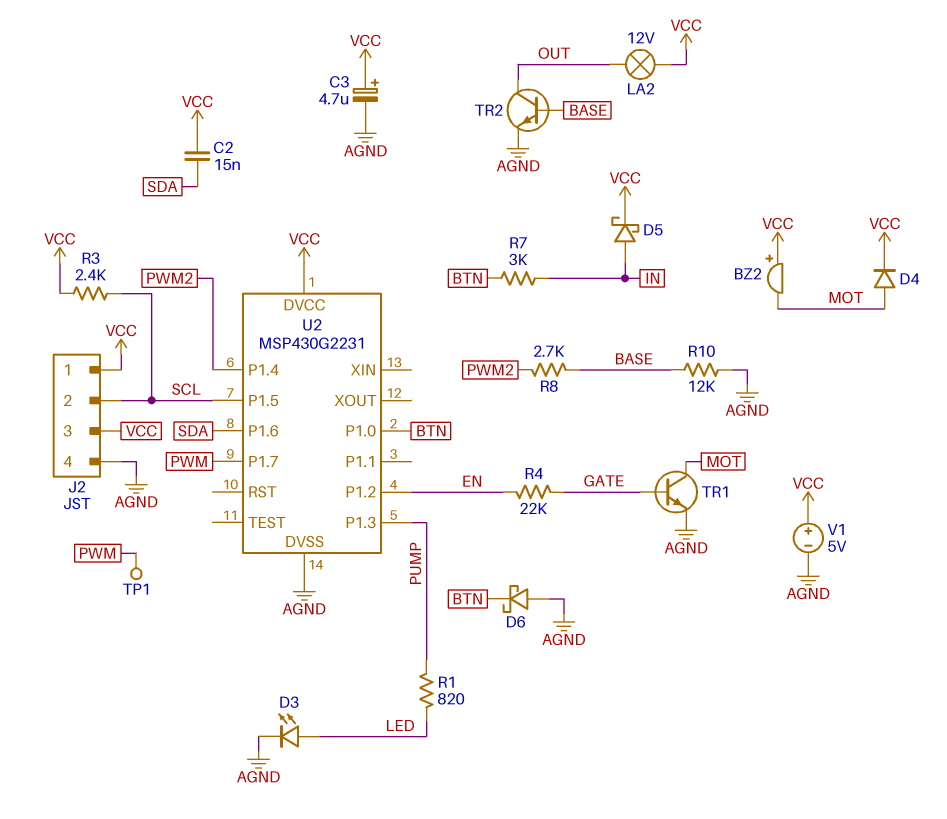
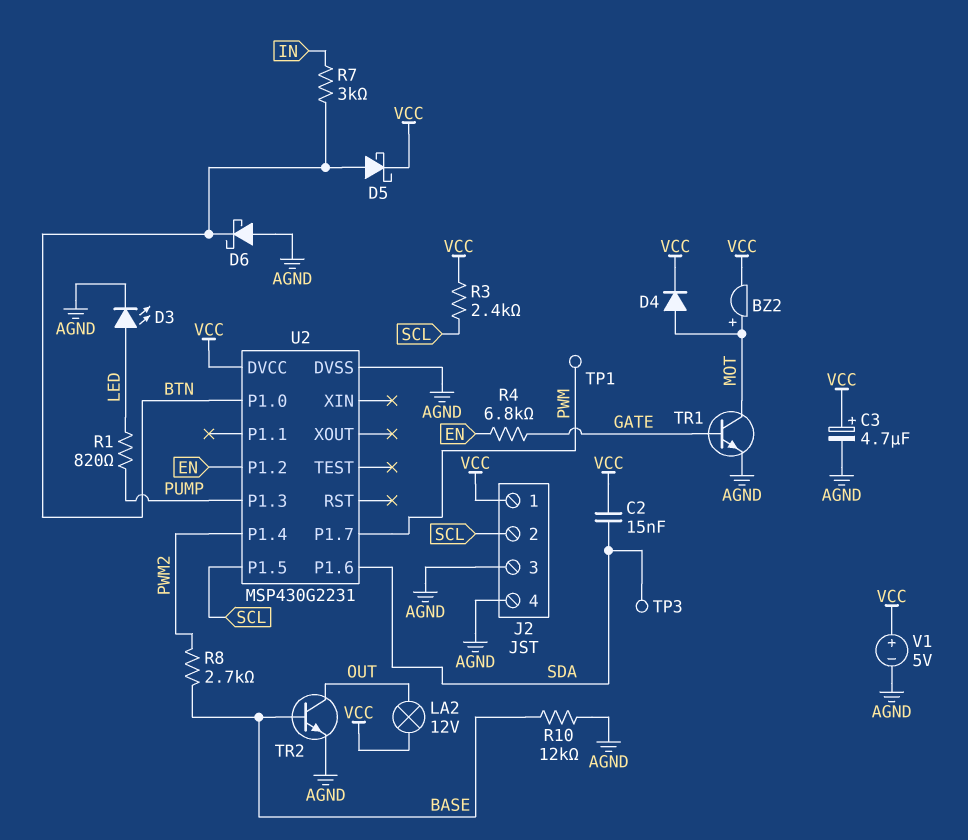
BZ2: buzzer (plus VCC, minus MOT) -> buzzer (plus MOT, minus VCC)
D5: schottky (A IN, K VCC) -> schottky (A BTN, K VCC)
J2 pin 3: VCC -> AGND
R4: 22k (EN, GATE) -> 6.8k (EN, GATE)
TP3: none -> test point (SDA)

